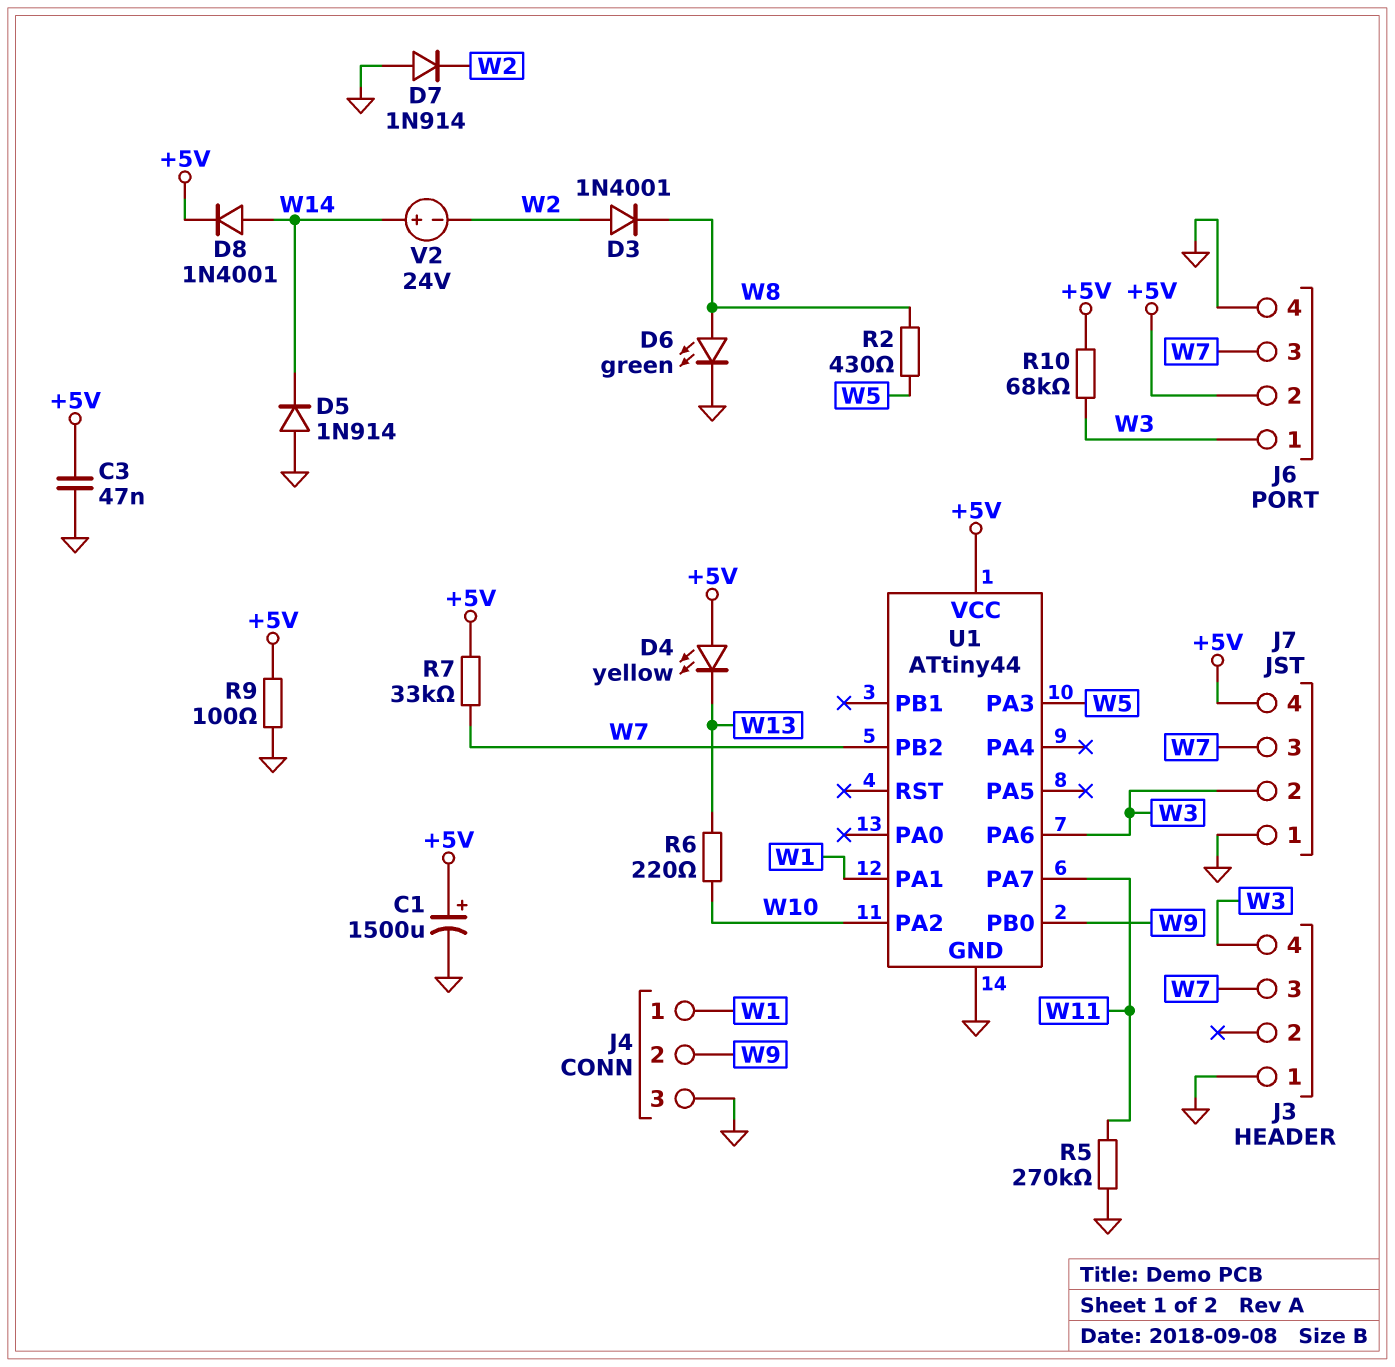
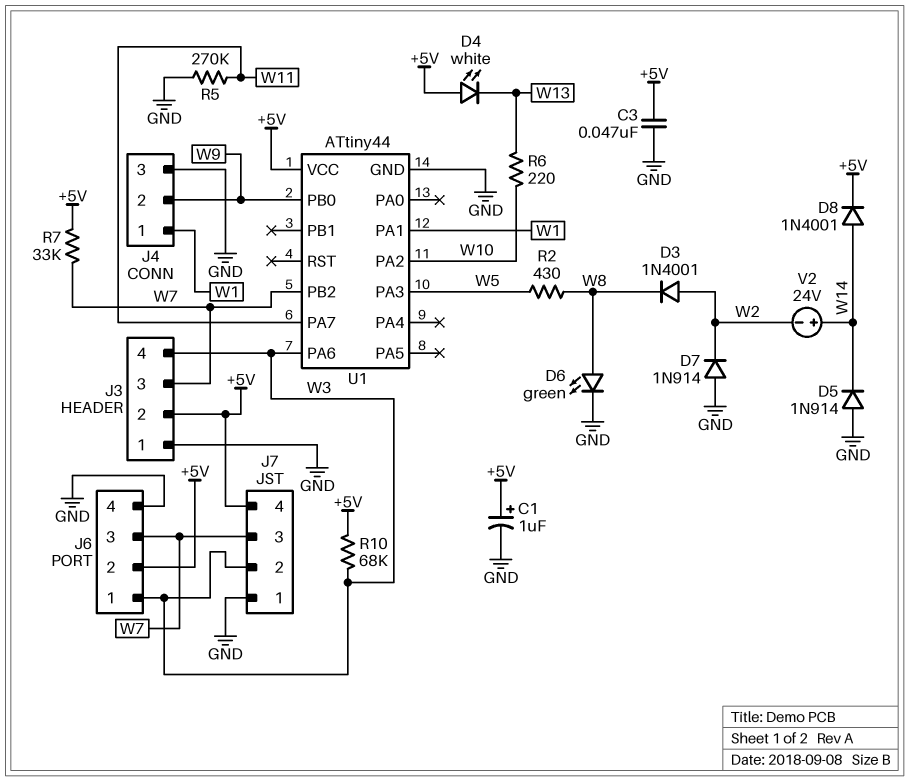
C1: 1500uF (plus +5V, minus GND) -> 1uF (plus +5V, minus GND)
D4: LED yellow (A +5V, K W13) -> LED white (A +5V, K W13)
J3 pin 2: none -> +5V
R9: 100 (+5V, GND) -> none

